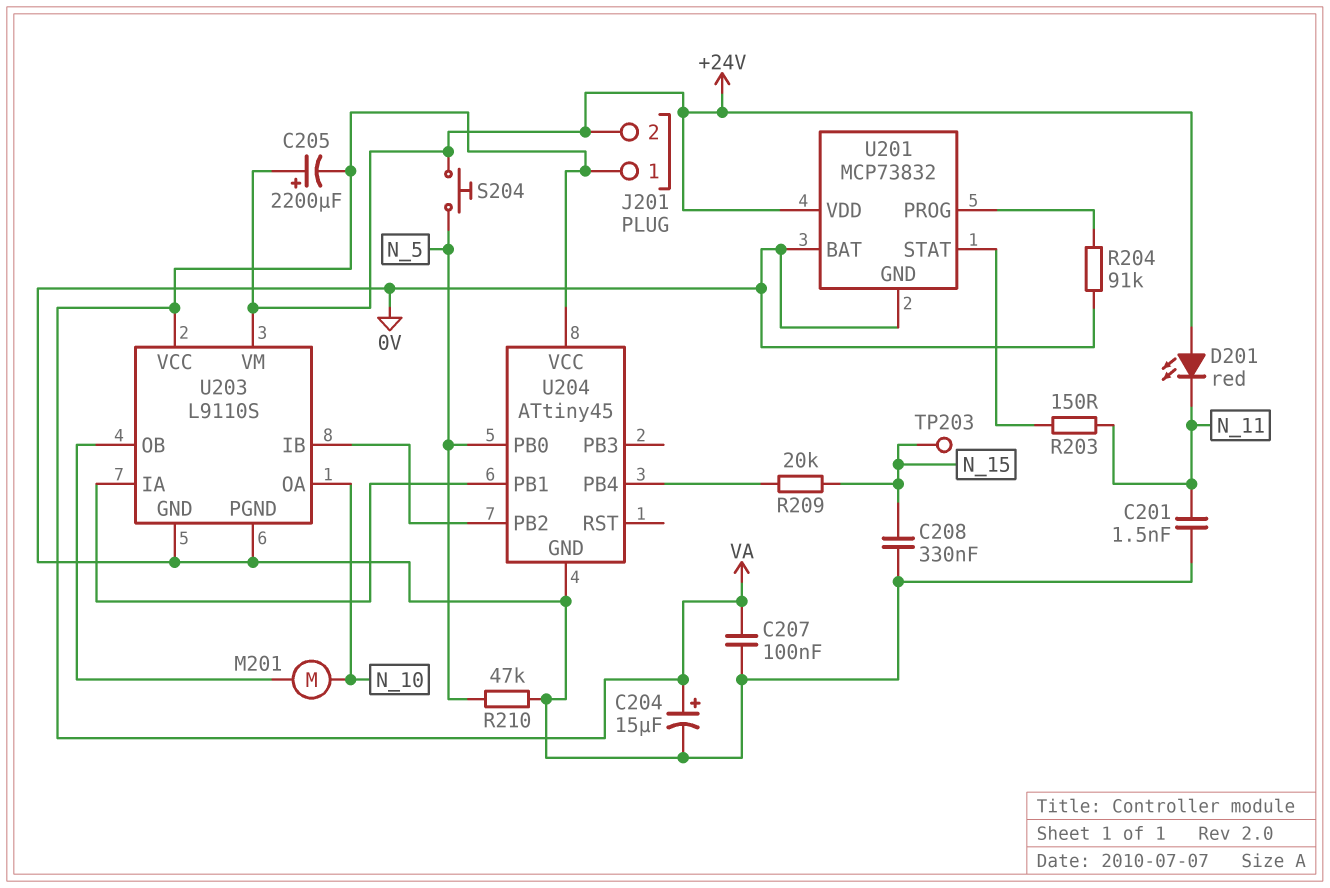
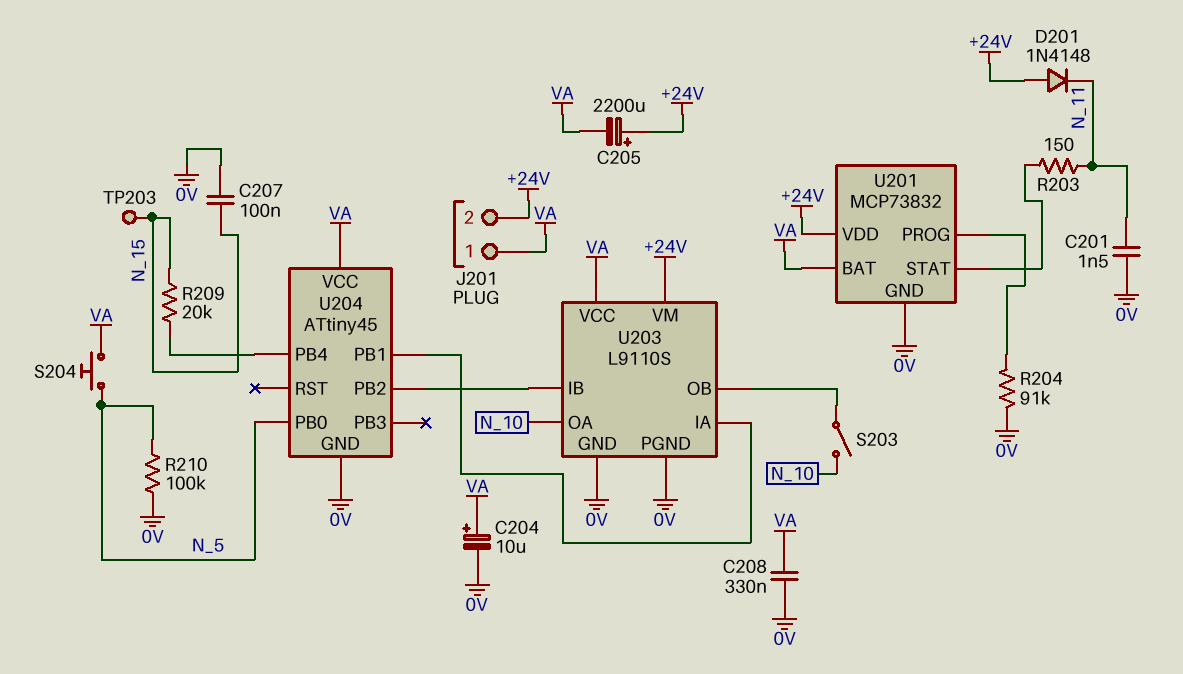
C204: 15uF (plus VA, minus 0V) -> 10uF (plus VA, minus 0V)
C207: 100nF (0V, VA) -> 100nF (0V, N_15)
C208: 330nF (0V, N_15) -> 330nF (0V, VA)
D201: LED red (A +24V, K N_11) -> diode 1N4148 (A +24V, K N_11)
M201: motor (N_10, U203/OB) -> none
R210: 47k (0V, N_5) -> 100k (0V, N_5)
S203: none -> switch (N_10, U203/OB)
S204: button (+24V, N_5) -> button (N_5, VA)
U201 pin BAT: 0V -> VA

